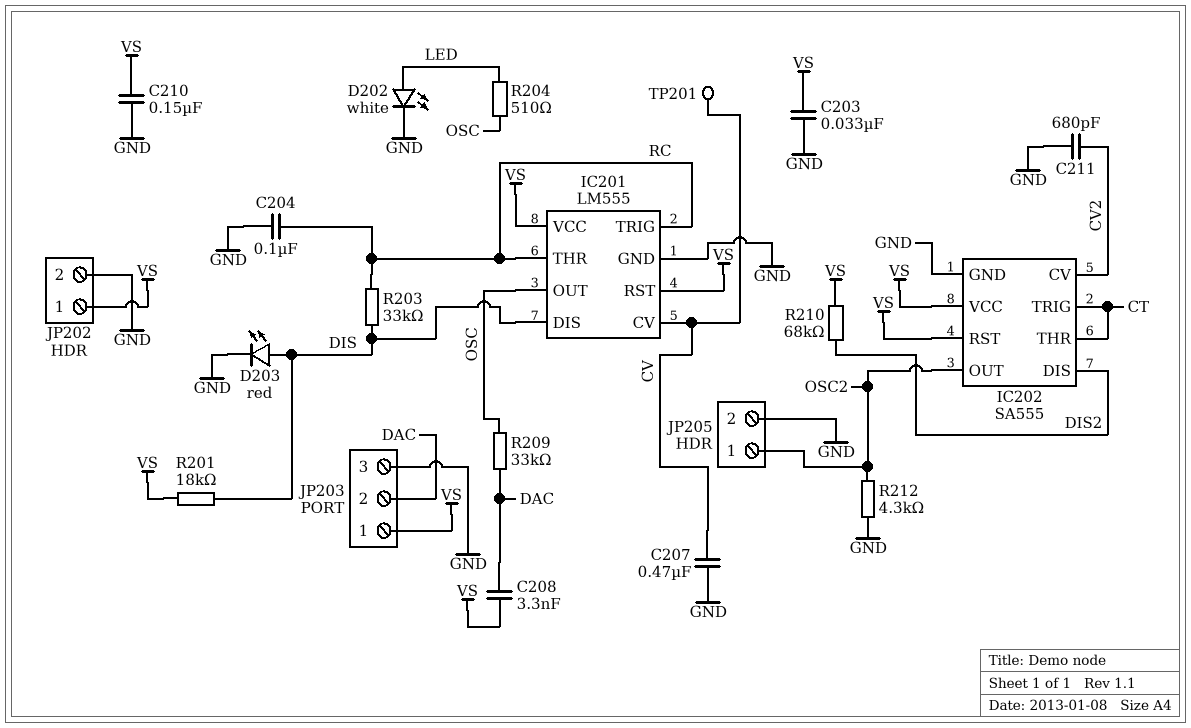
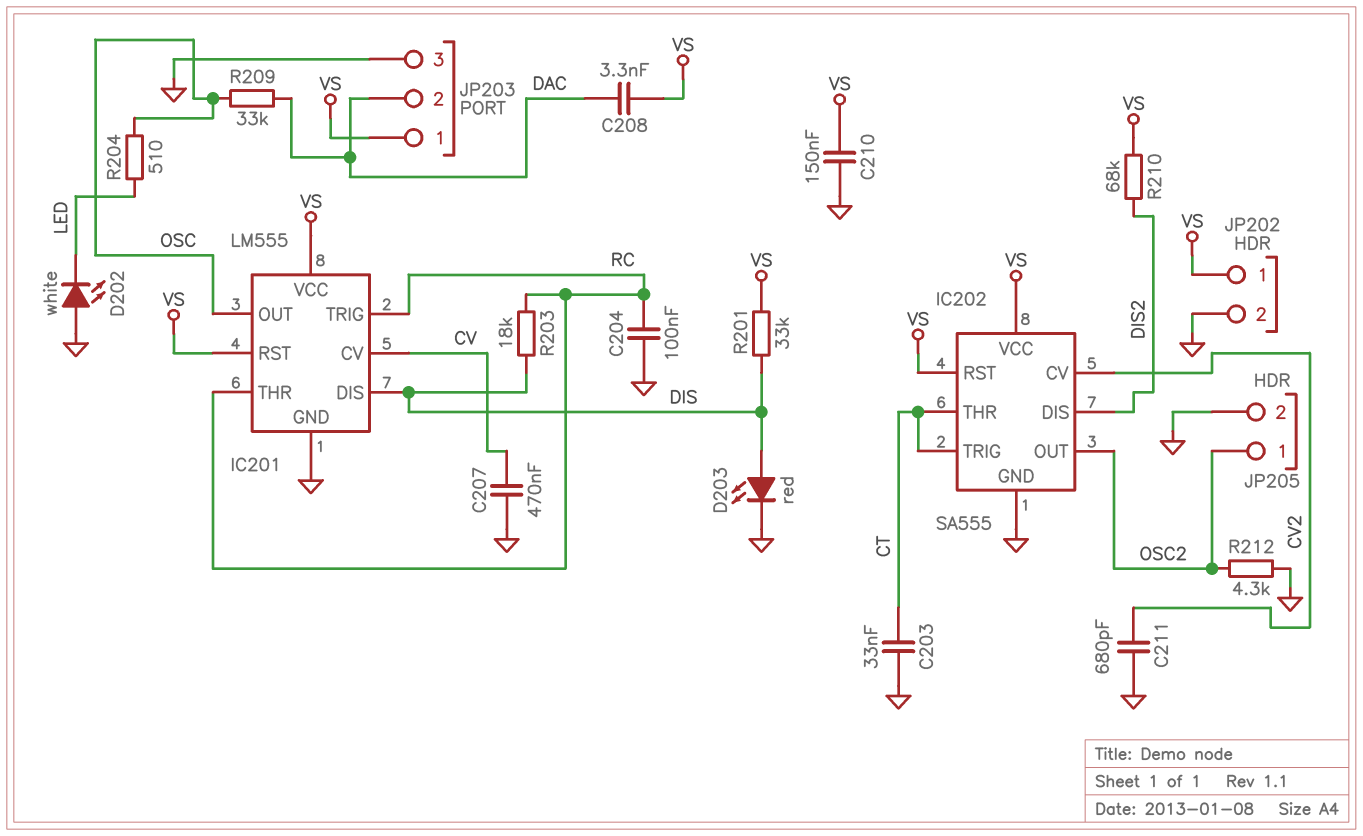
C203: 33nF (GND, VS) -> 33nF (CT, GND)
D202: LED white (A LED, K GND) -> LED white (A GND, K LED)
R201: 18k (DIS, VS) -> 33k (DIS, VS)
R203: 33k (DIS, RC) -> 18k (DIS, RC)
TP201: test point (CV) -> none

